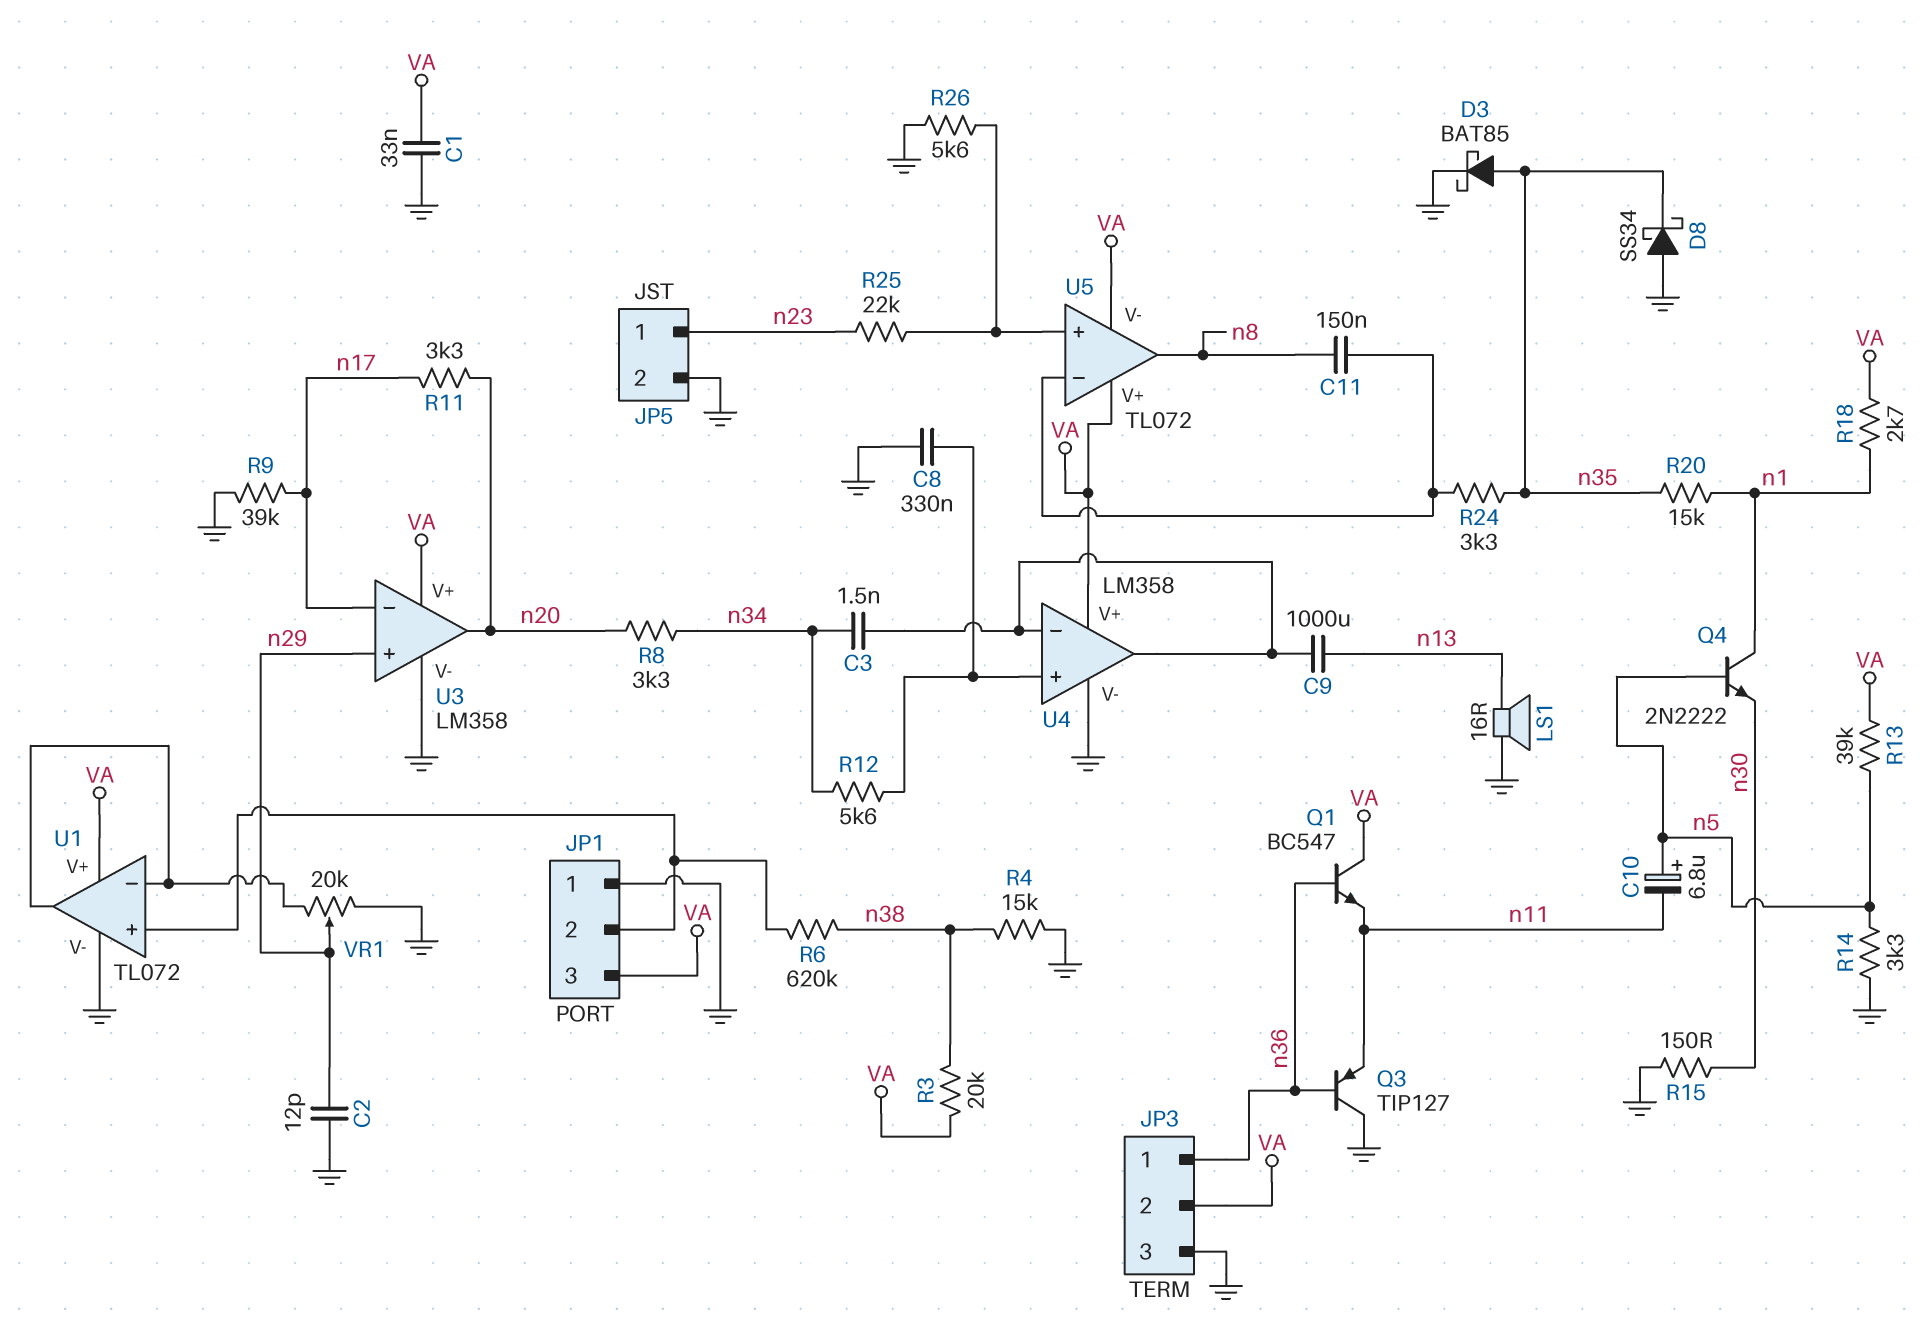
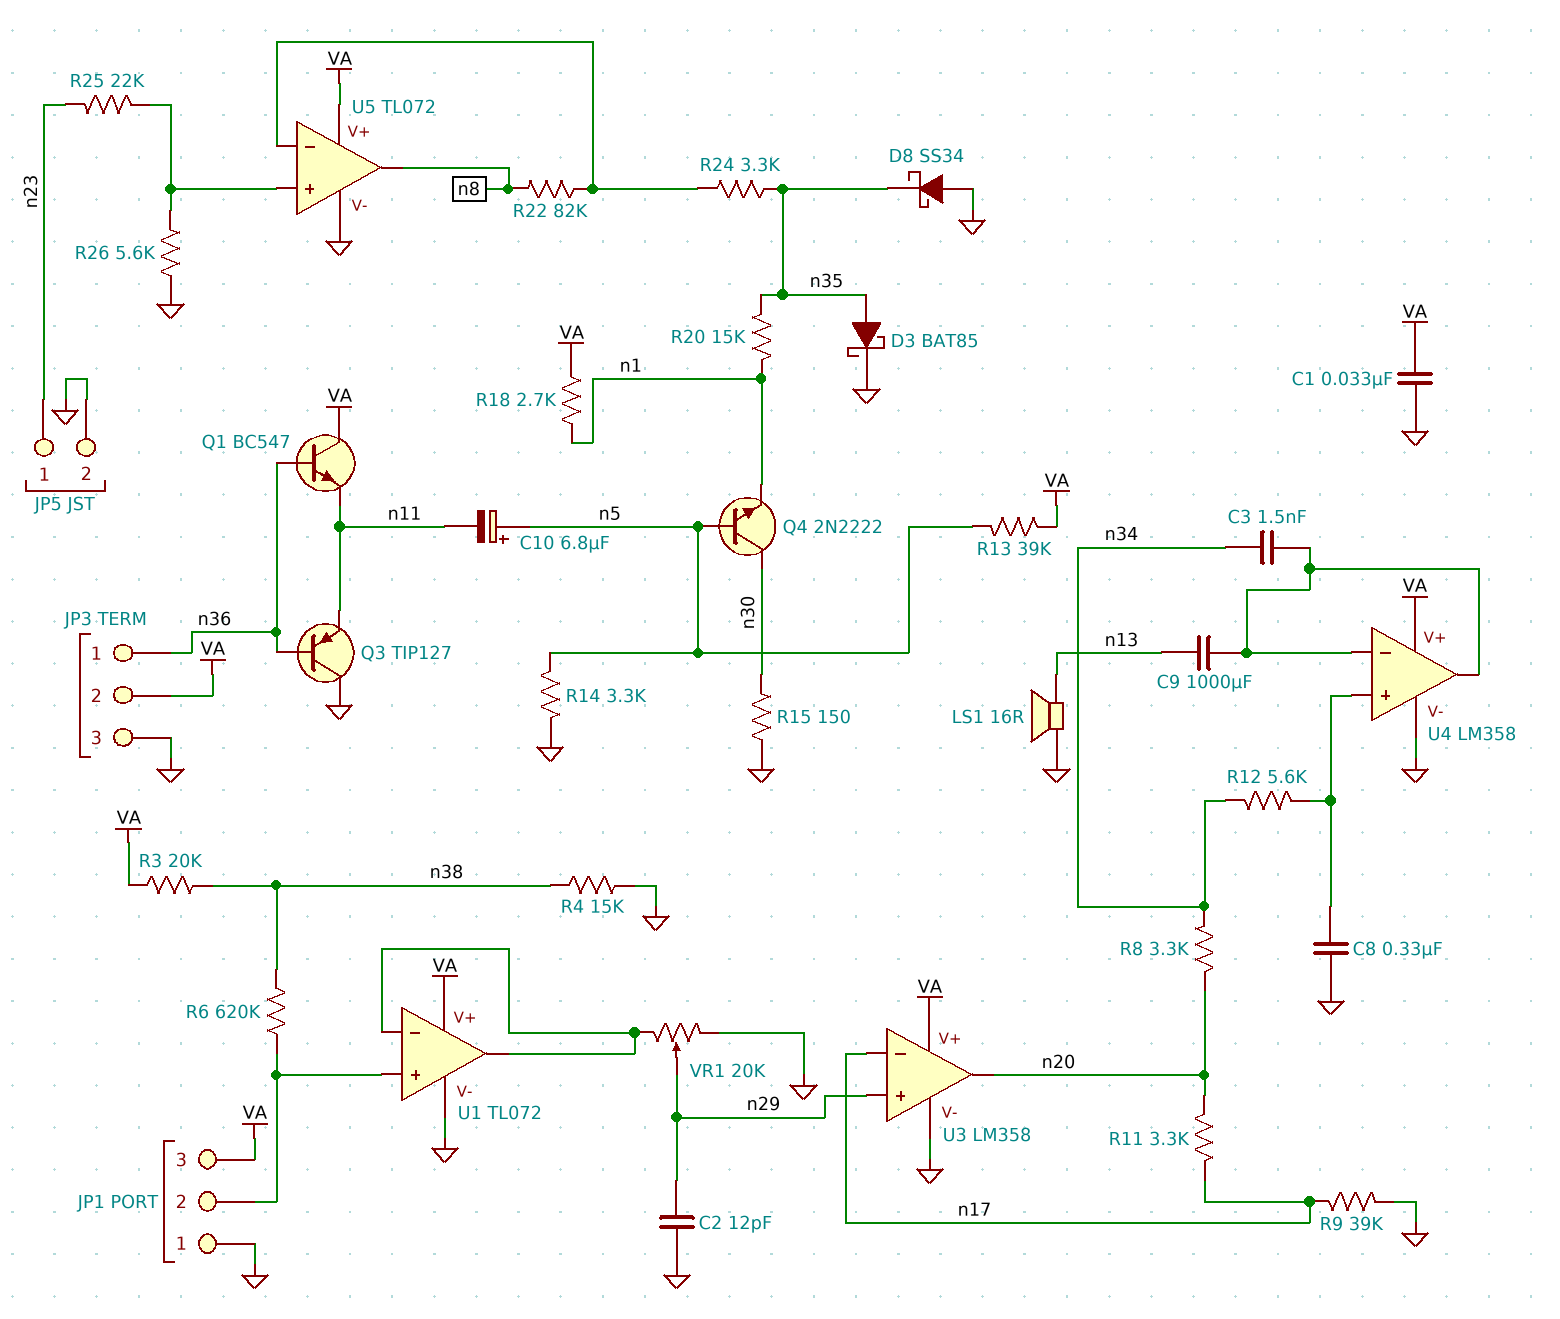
C11: 150nF (U5/in-, n8) -> none
Q4: NPN 2N2222 (B n5, C n1, E n30) -> NPN 2N2222 (B n5, C n30, E n1)
R22: none -> 82k (U5/in-, n8)
U5 pin V-: VA -> GND

